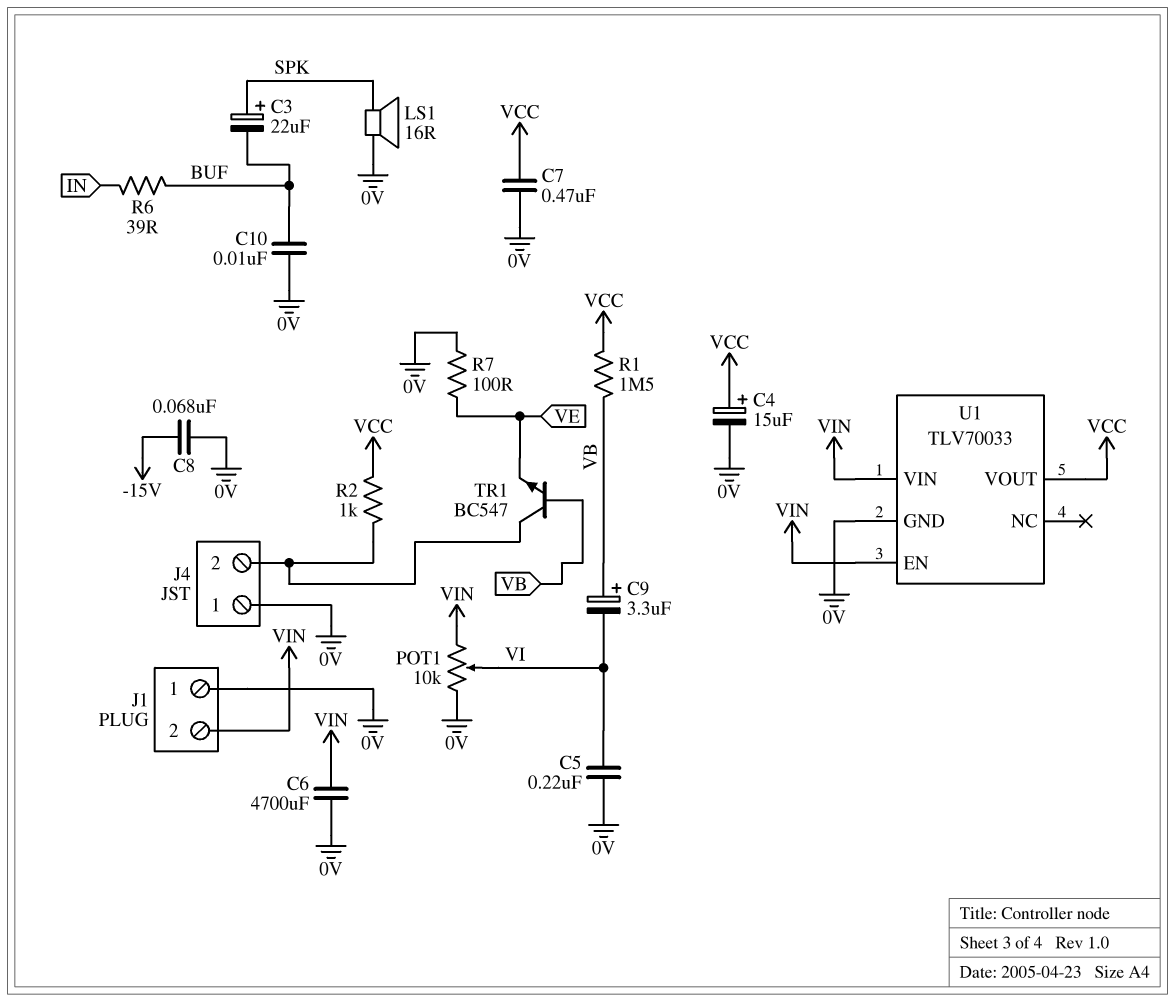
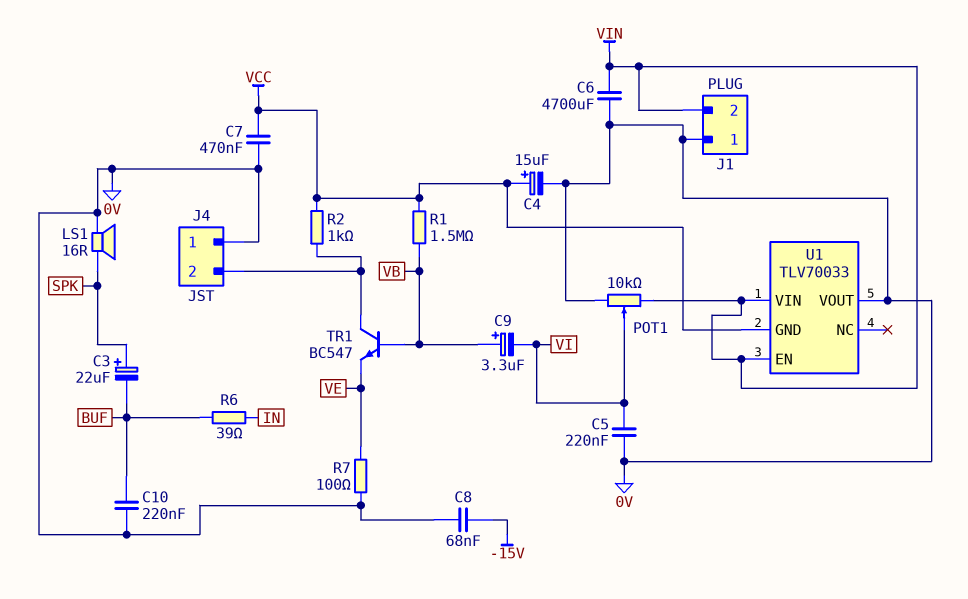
C10: 10nF (0V, BUF) -> 220nF (0V, BUF)
U1 pin GND: 0V -> VCC
U1 pin VOUT: VCC -> 0V

